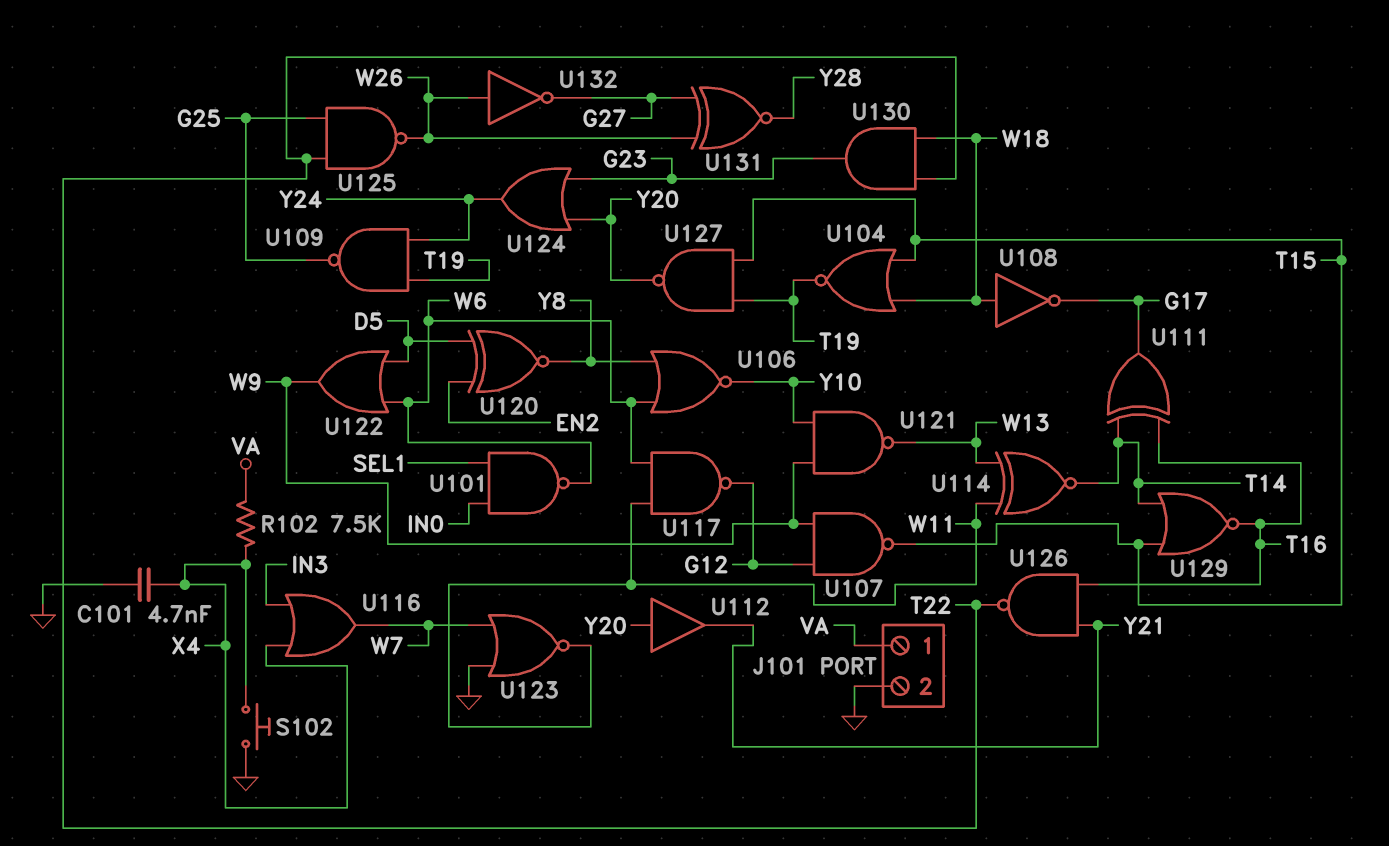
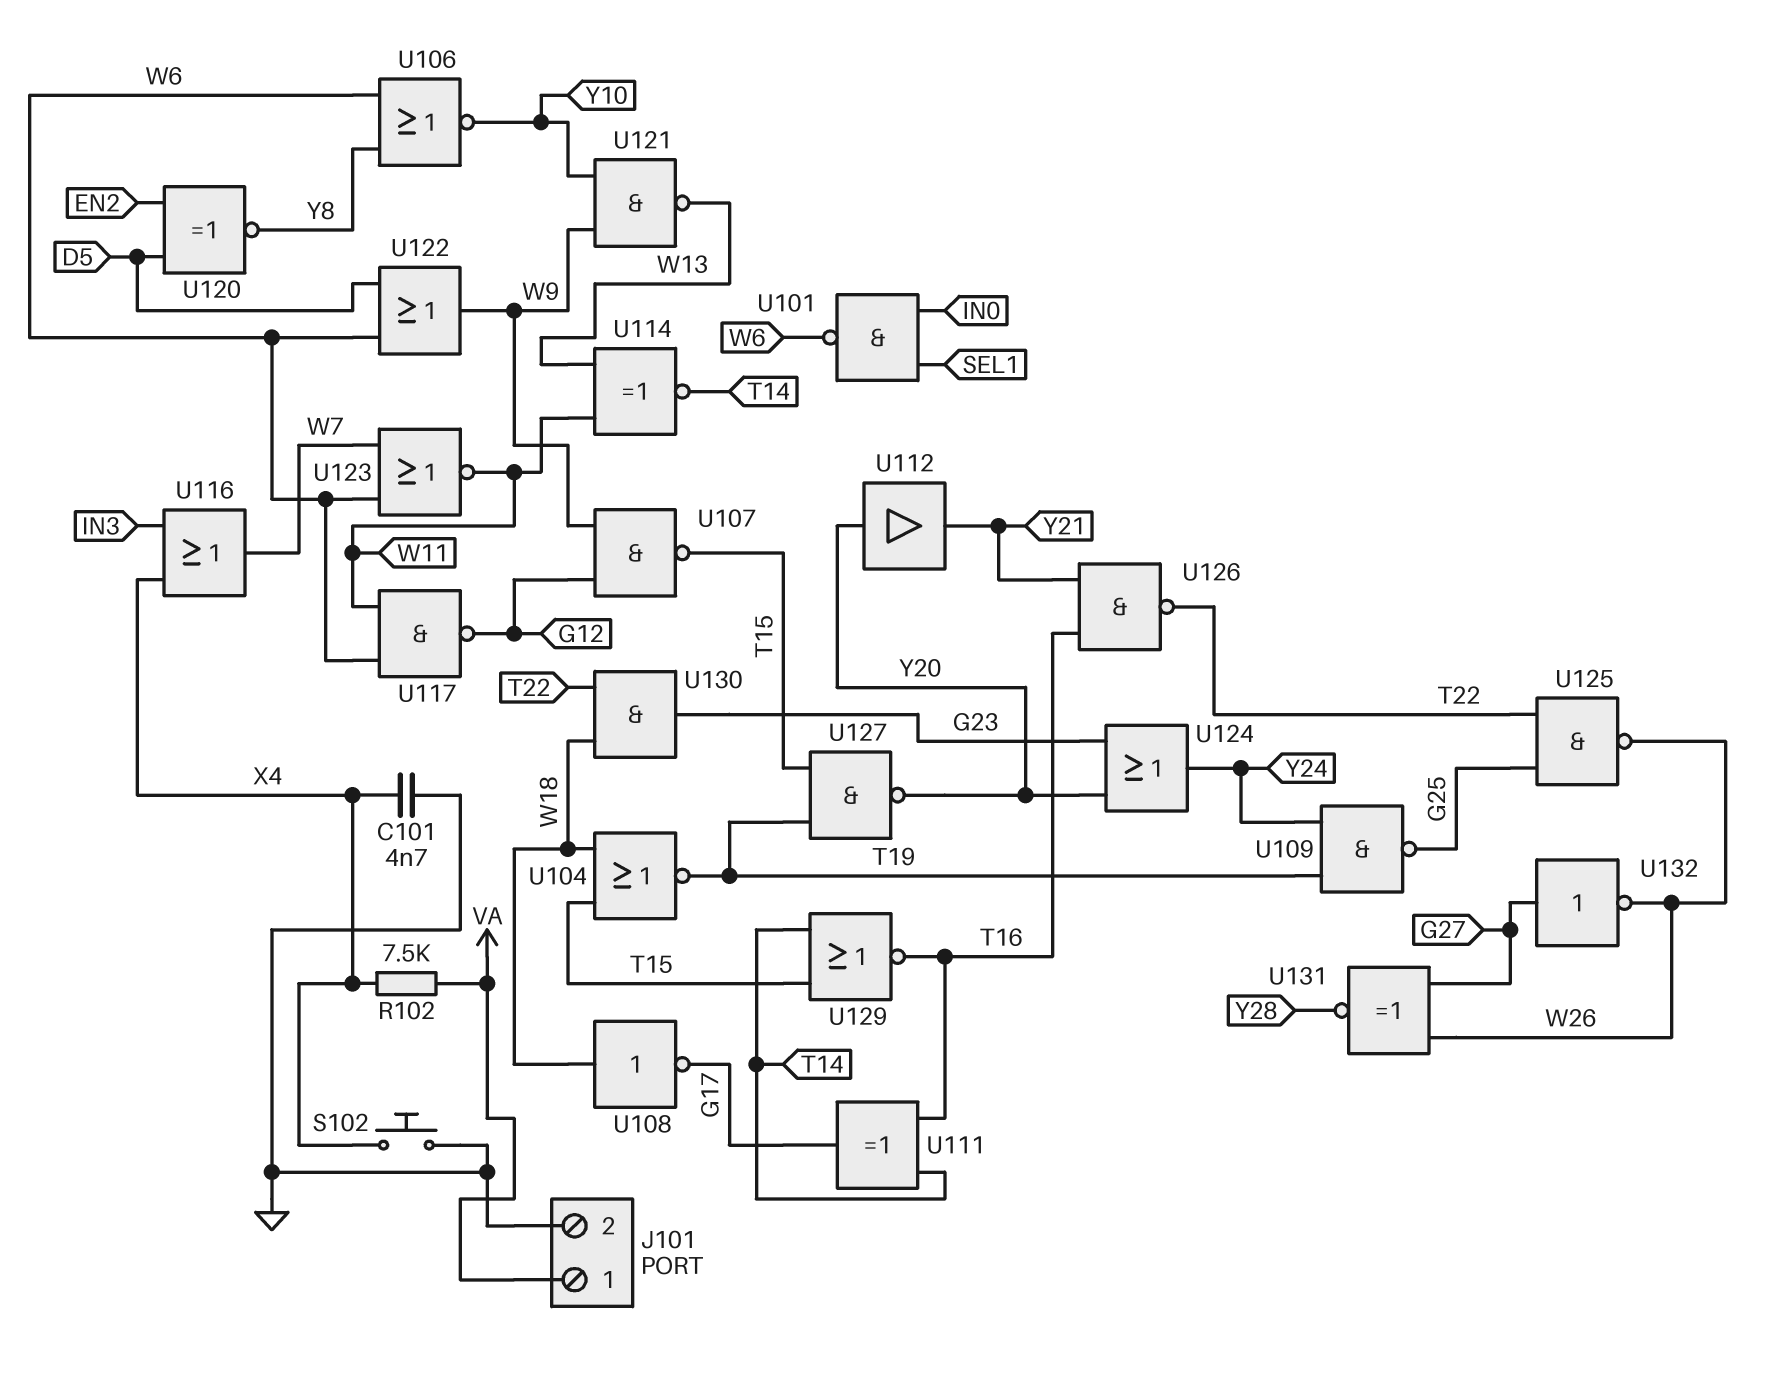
U123: NOR (in GND, in W7, out W11) -> NOR (in W6, in W7, out W11)
U132: NOT (in W26, out G27) -> NOT (in G27, out W26)

